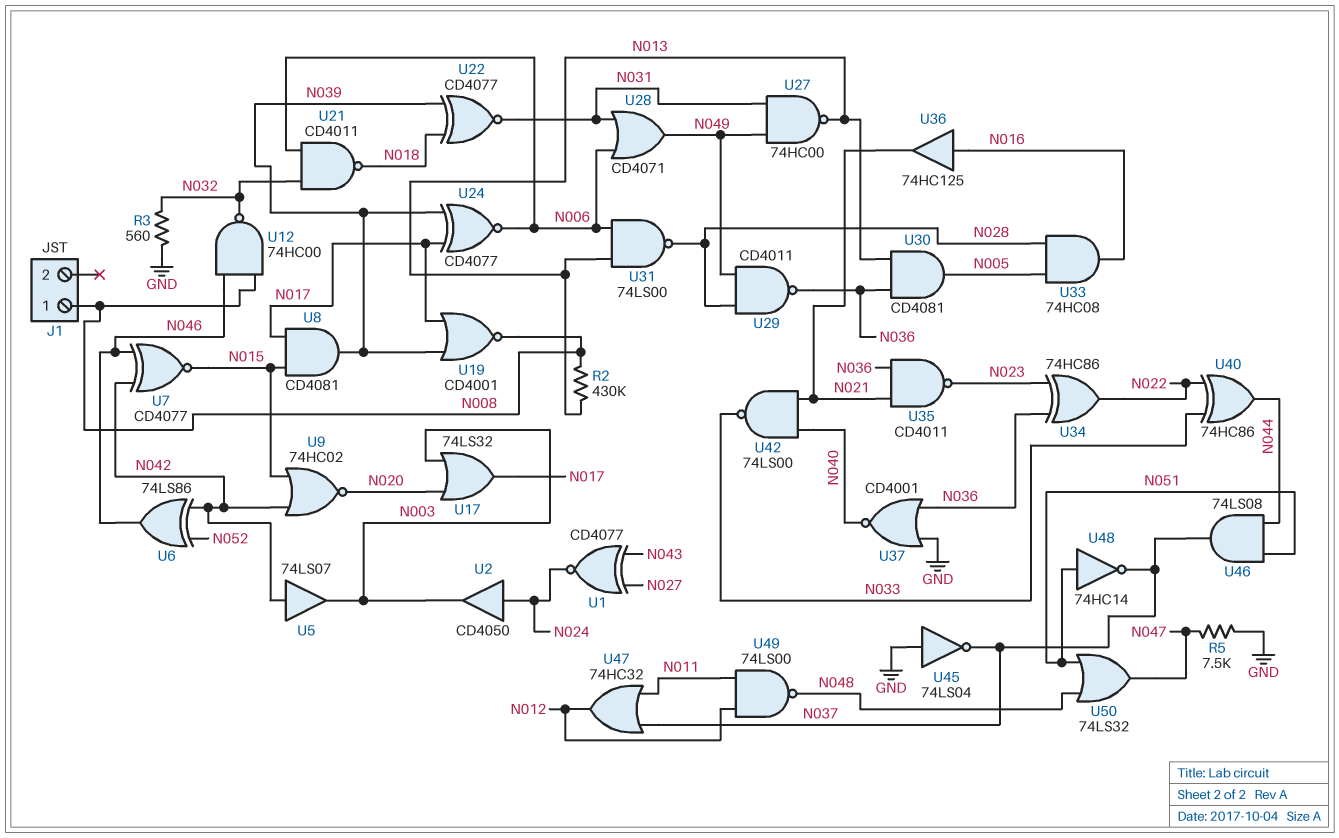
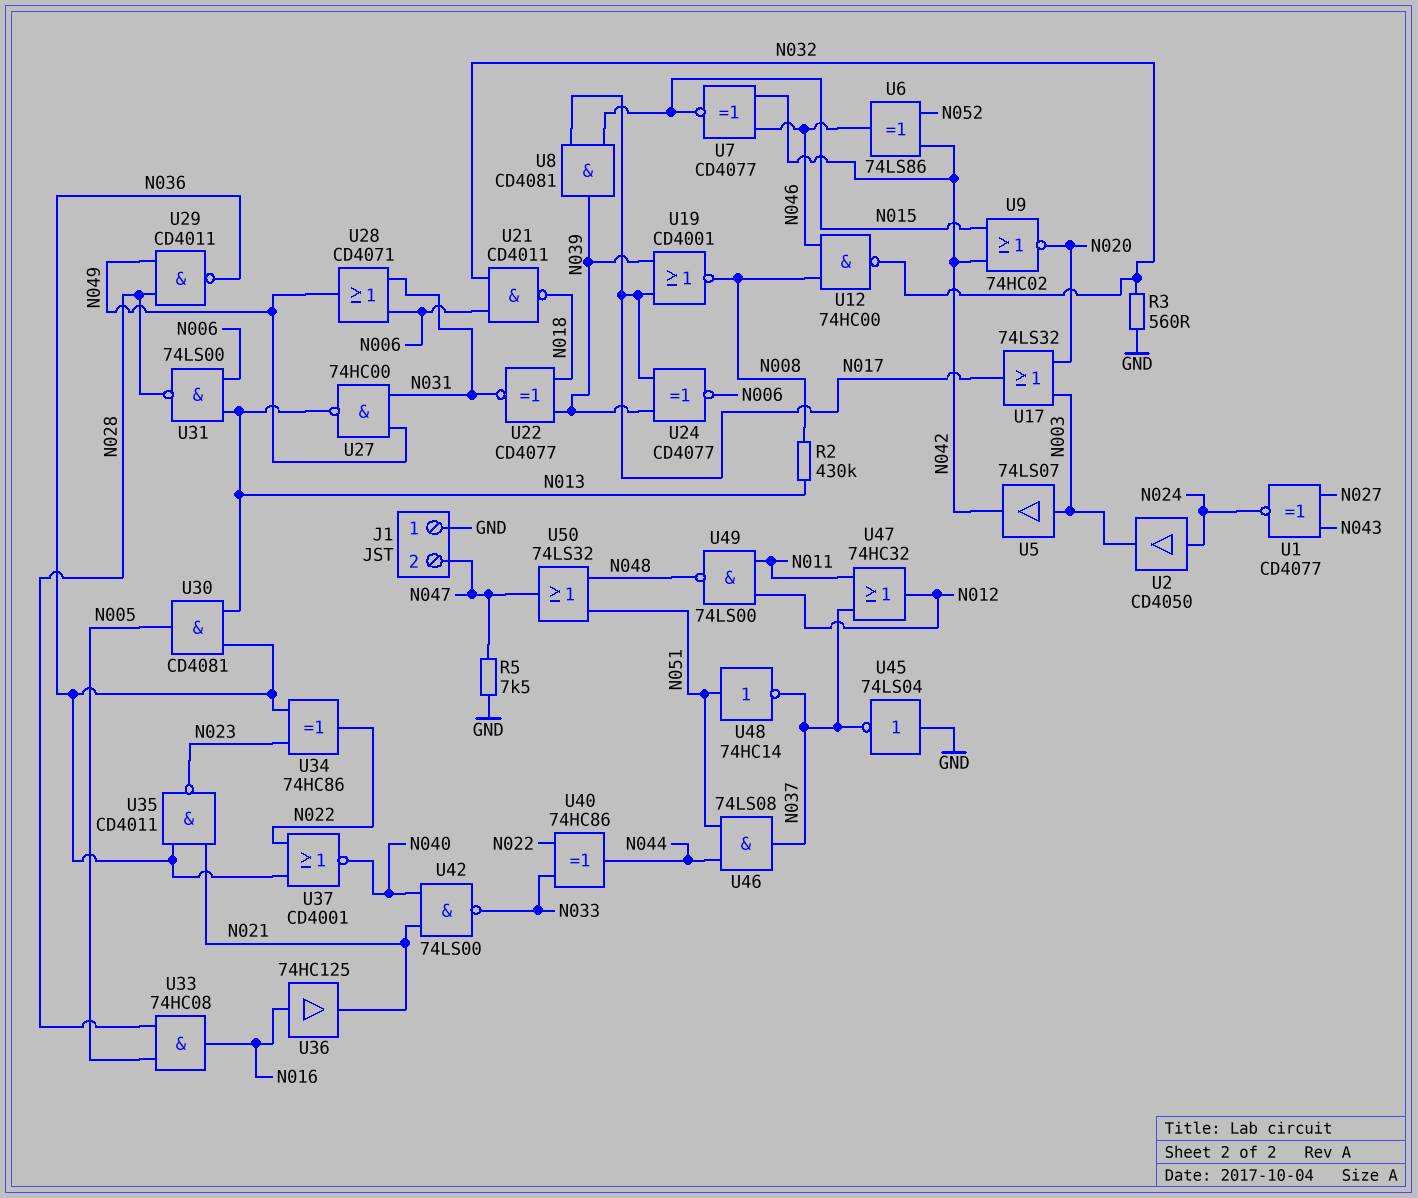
J1 pin 1: N008 -> GND
J1 pin 2: none -> N047
U5: buffer 74LS07 (in N042, out N003) -> buffer 74LS07 (in N003, out N042)
U37: NOR CD4001 (in GND, in N036, out N040) -> NOR CD4001 (in N022, in N036, out N040)

